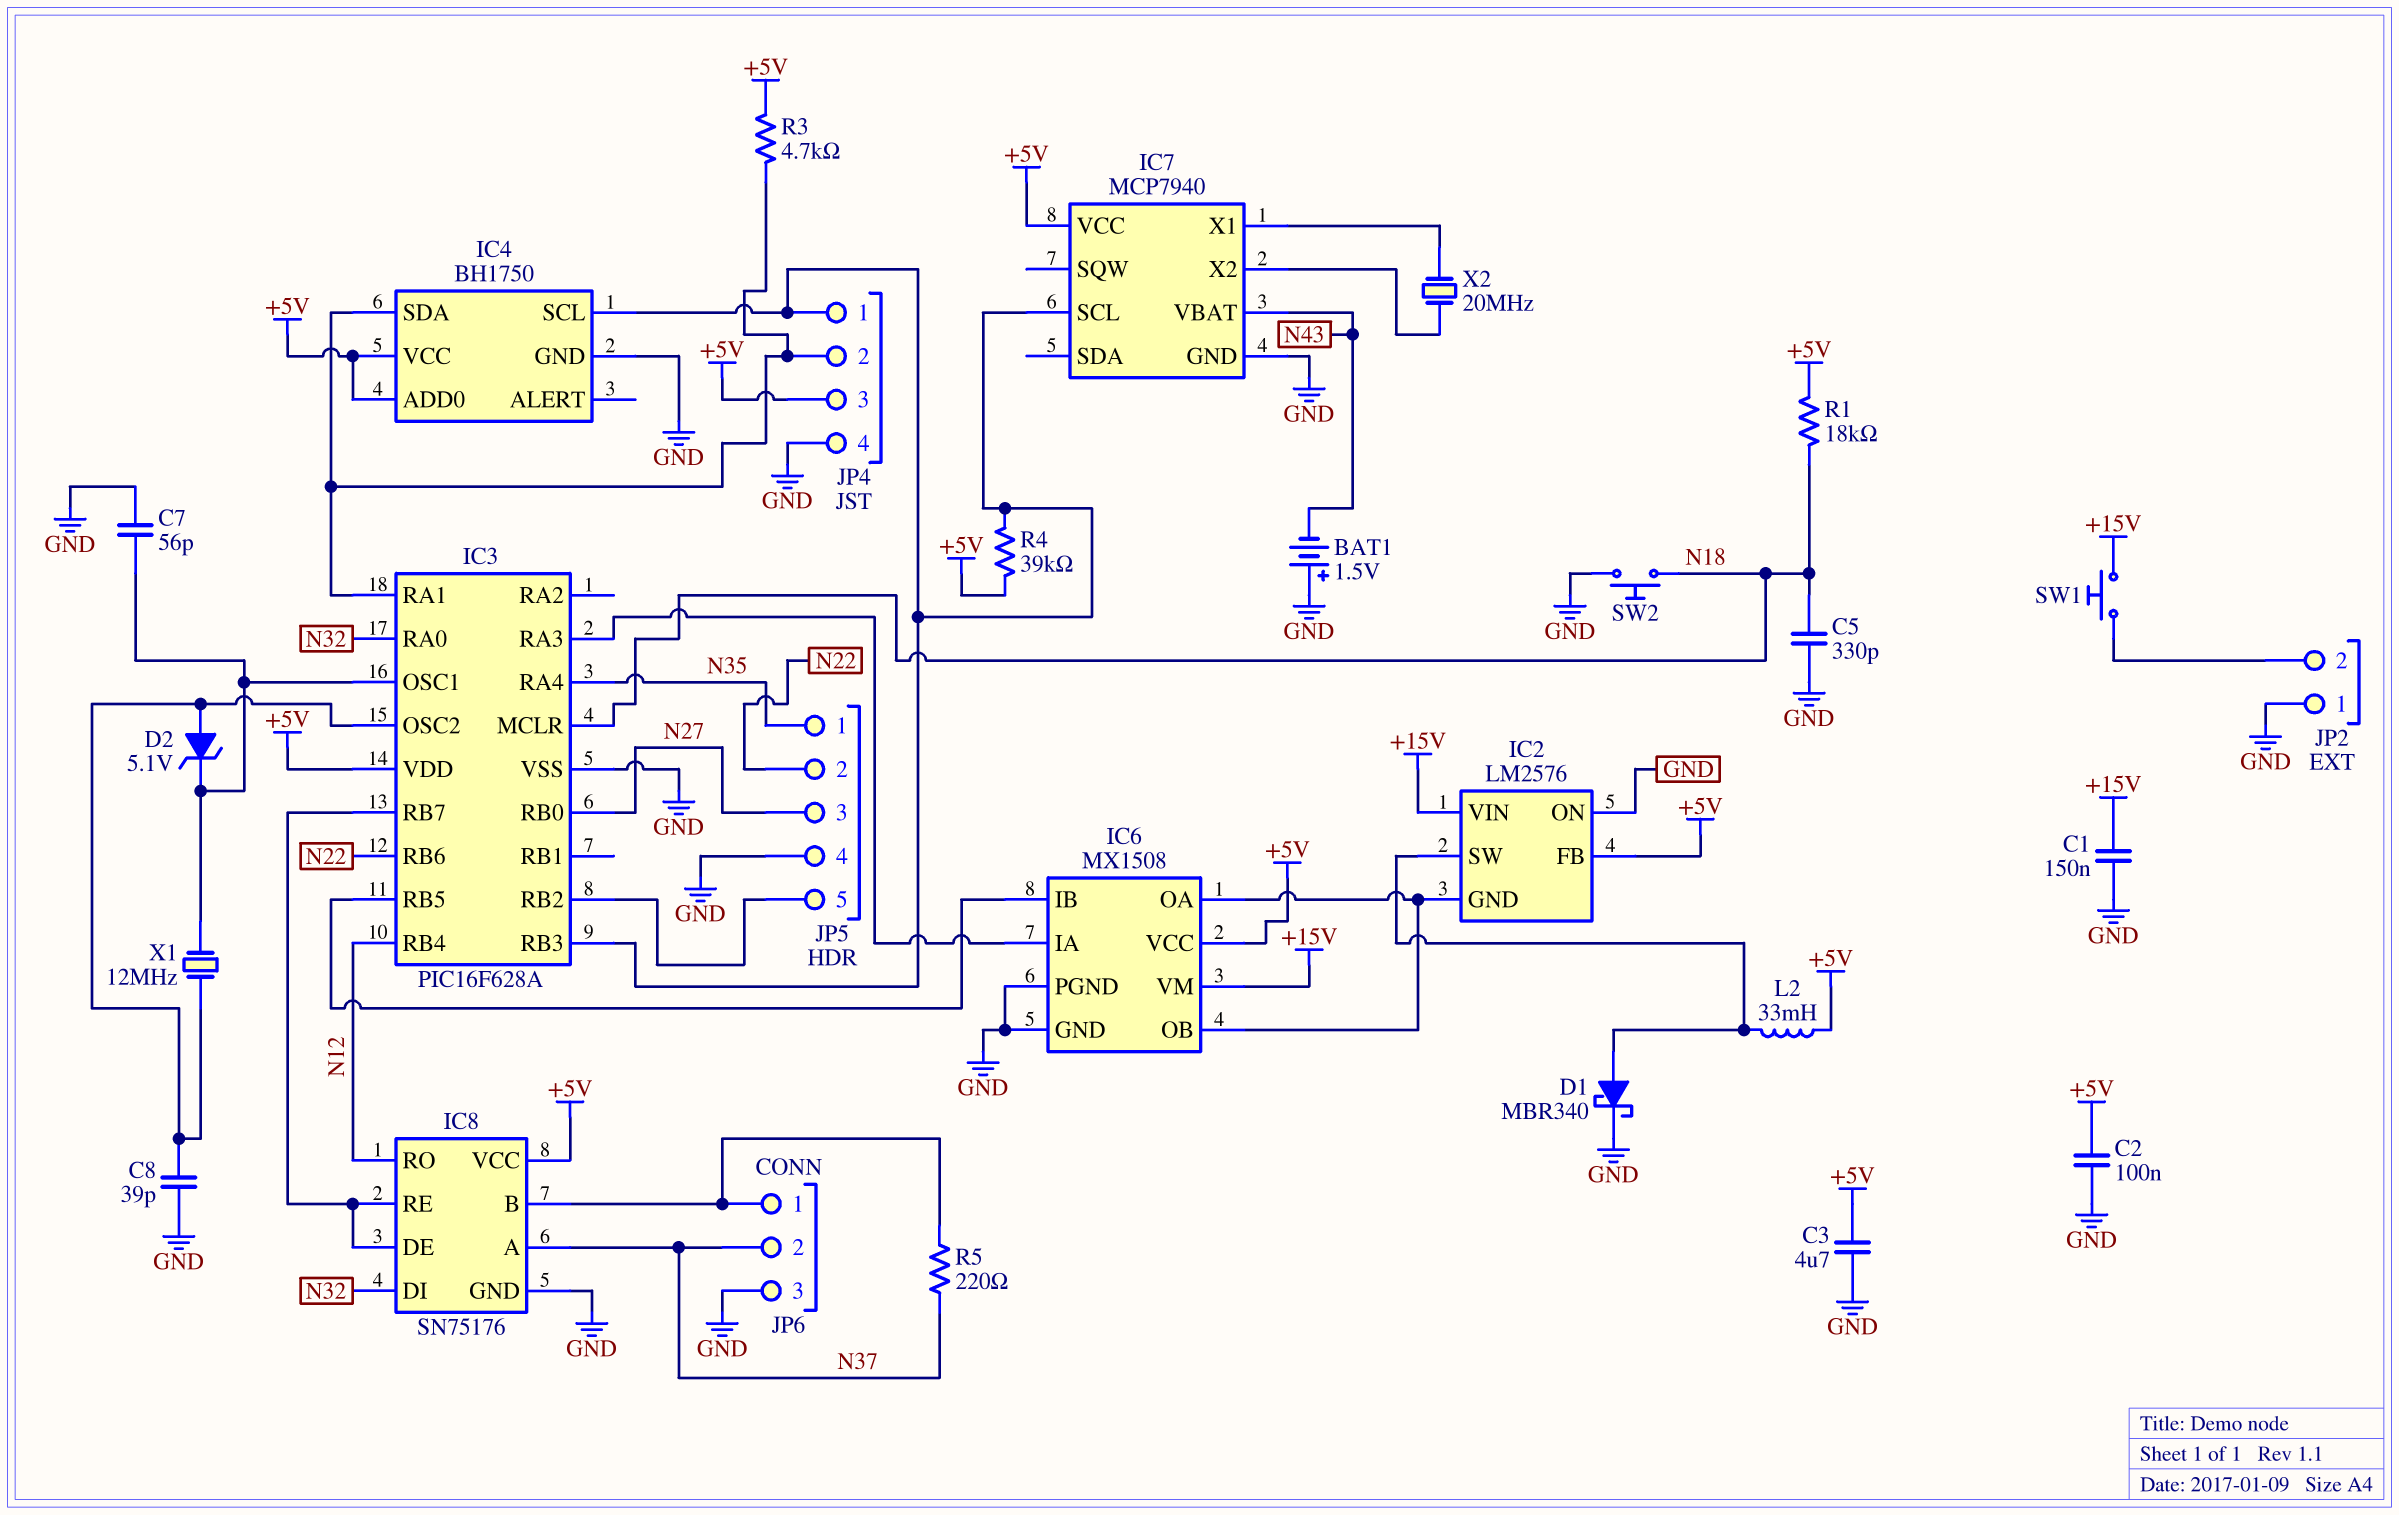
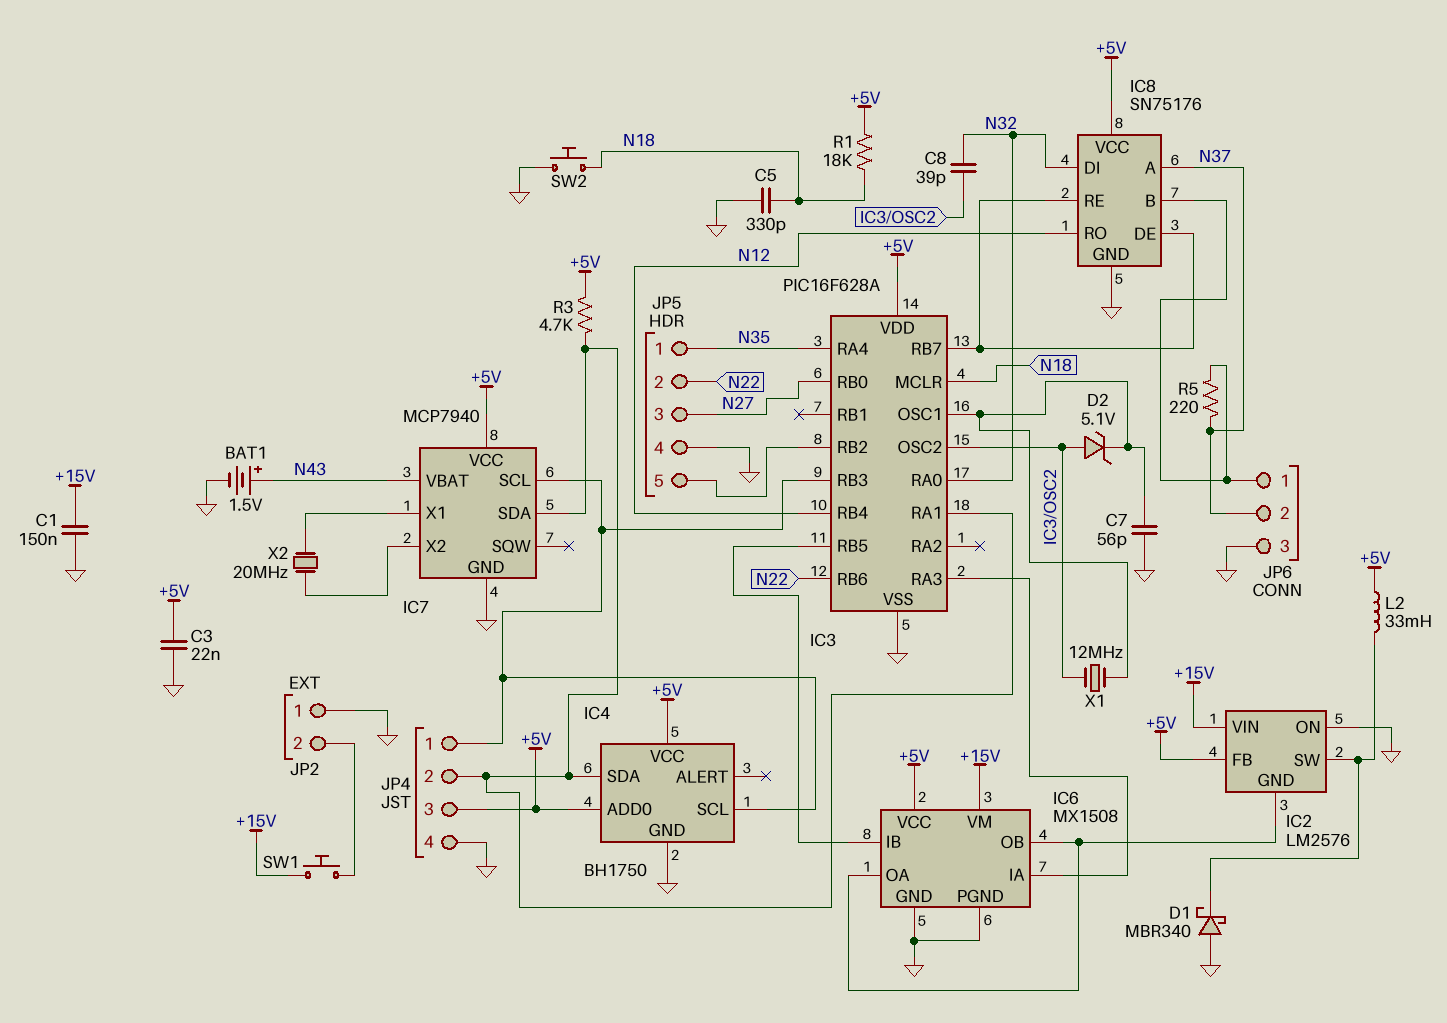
BAT1: 1.5V (plus GND, minus N43) -> 1.5V (plus N43, minus GND)
C2: 100nF (+5V, GND) -> none
C3: 4.7uF (+5V, GND) -> 22nF (+5V, GND)
C8: 39pF (GND, IC3/OSC2) -> 39pF (IC3/OSC2, N32)
D1: schottky MBR340 (A IC2/SW, K GND) -> schottky MBR340 (A GND, K IC2/SW)
IC7 pin SDA: none -> IC3/RA1
R4: 39k (+5V, IC3/RB3) -> none

